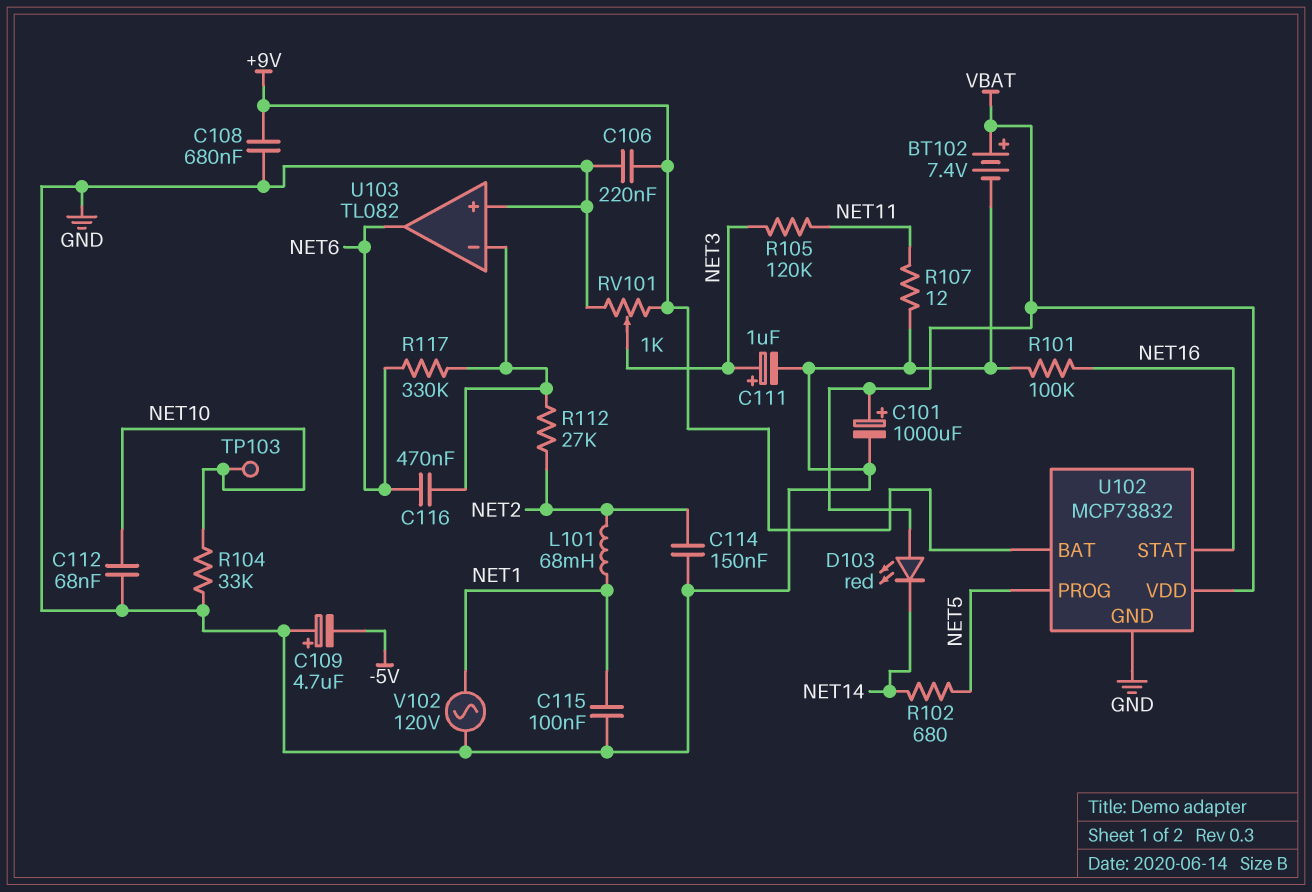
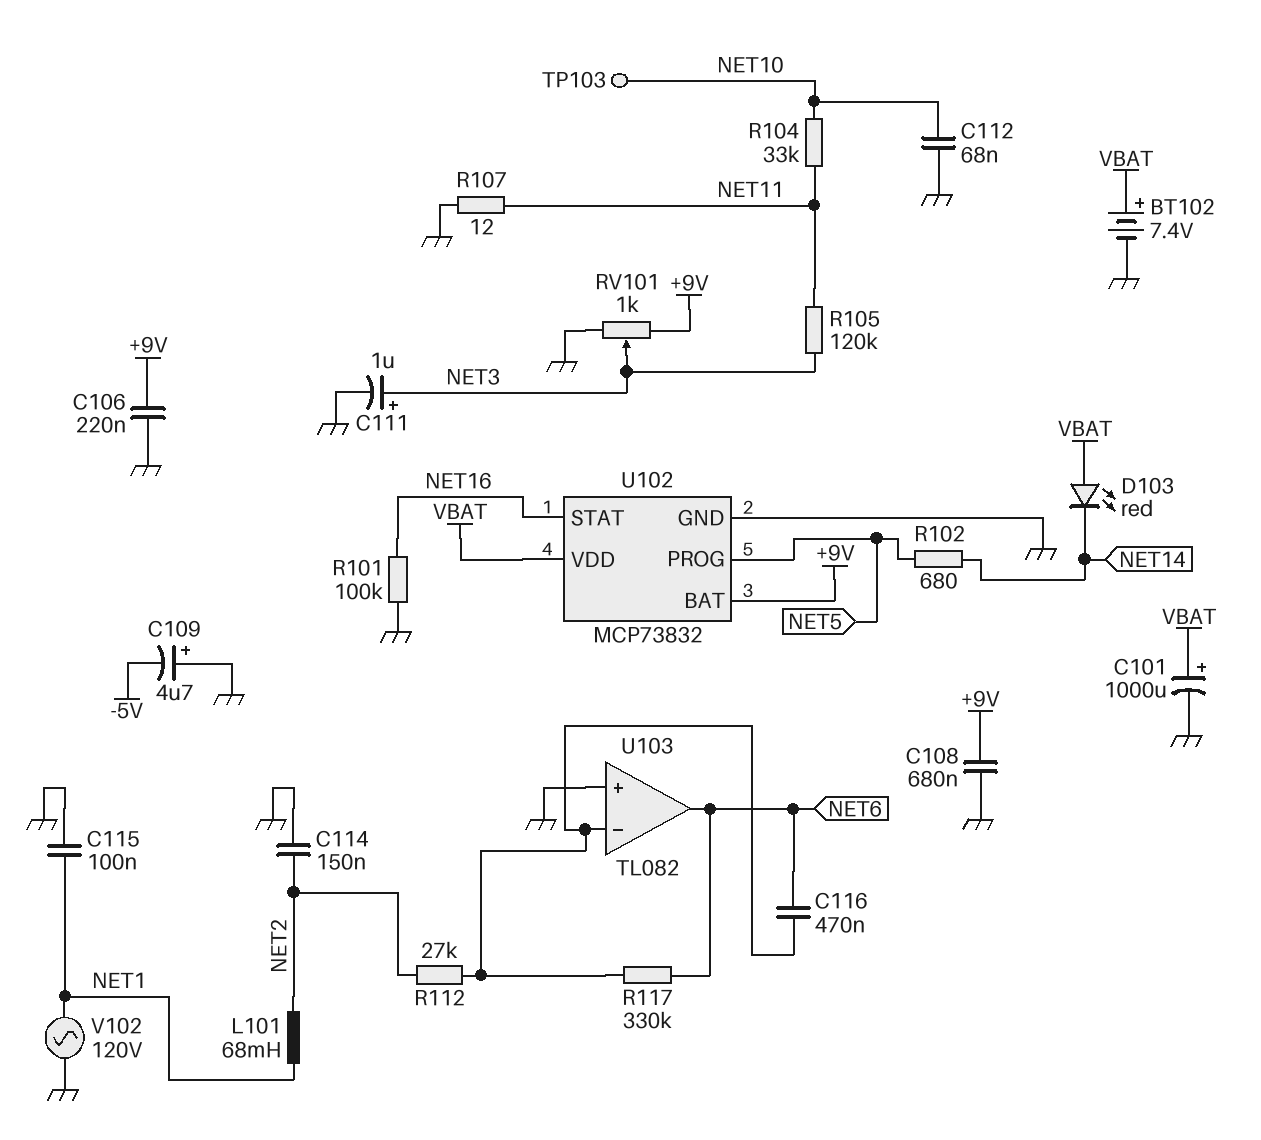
R104: 33k (GND, NET10) -> 33k (NET10, NET11)

